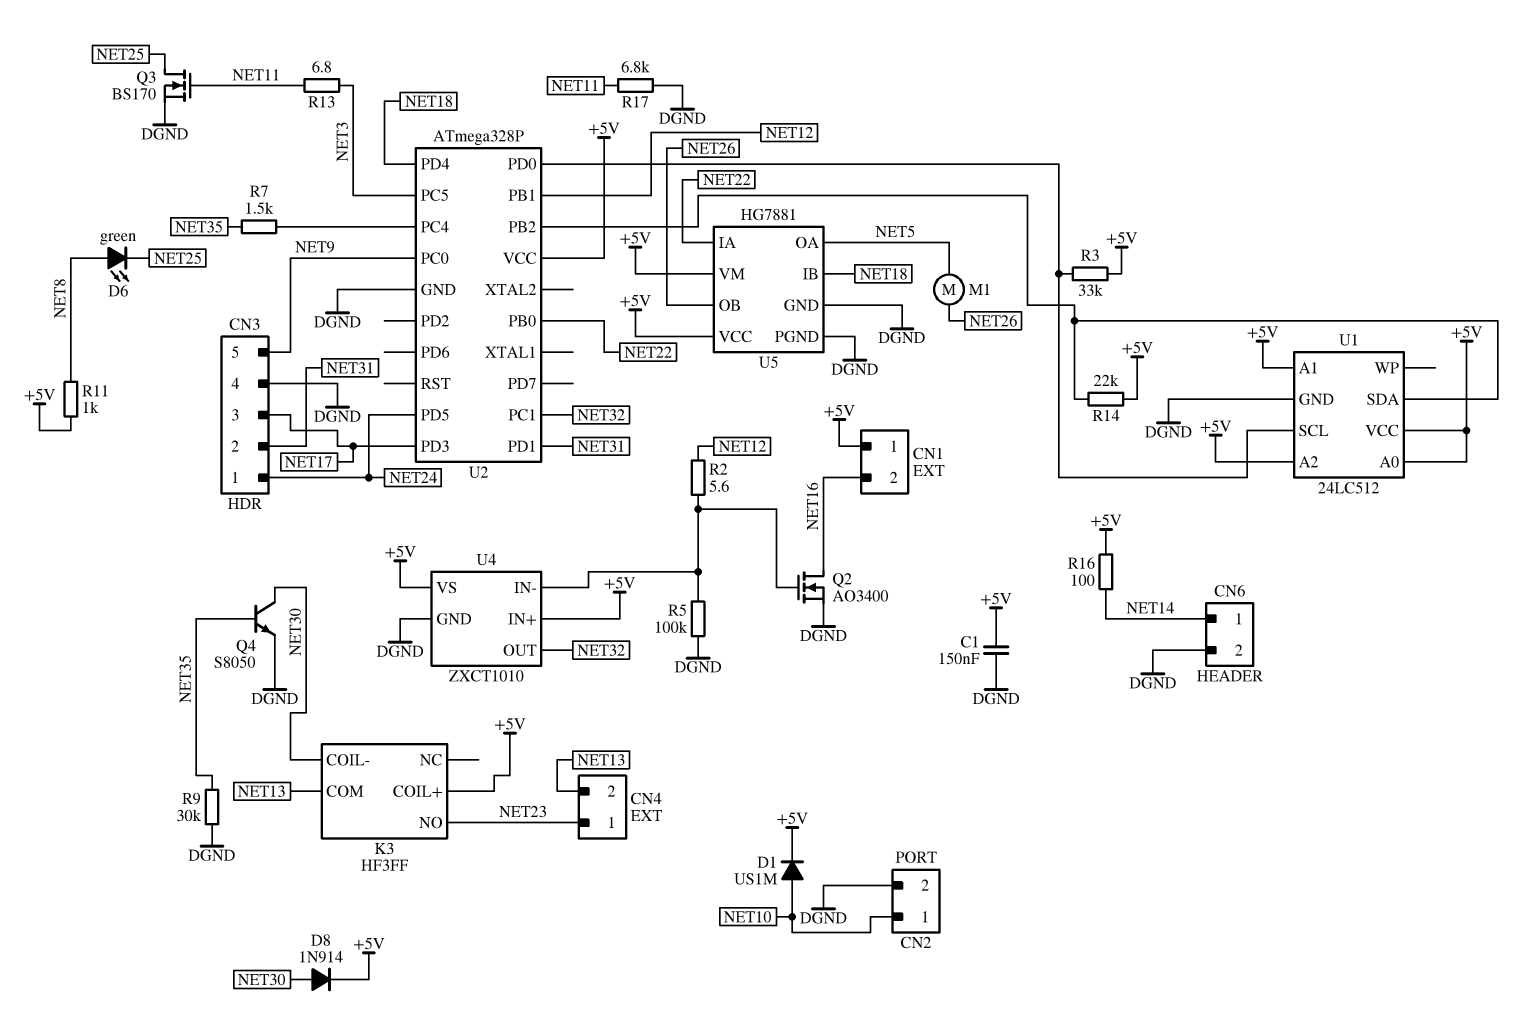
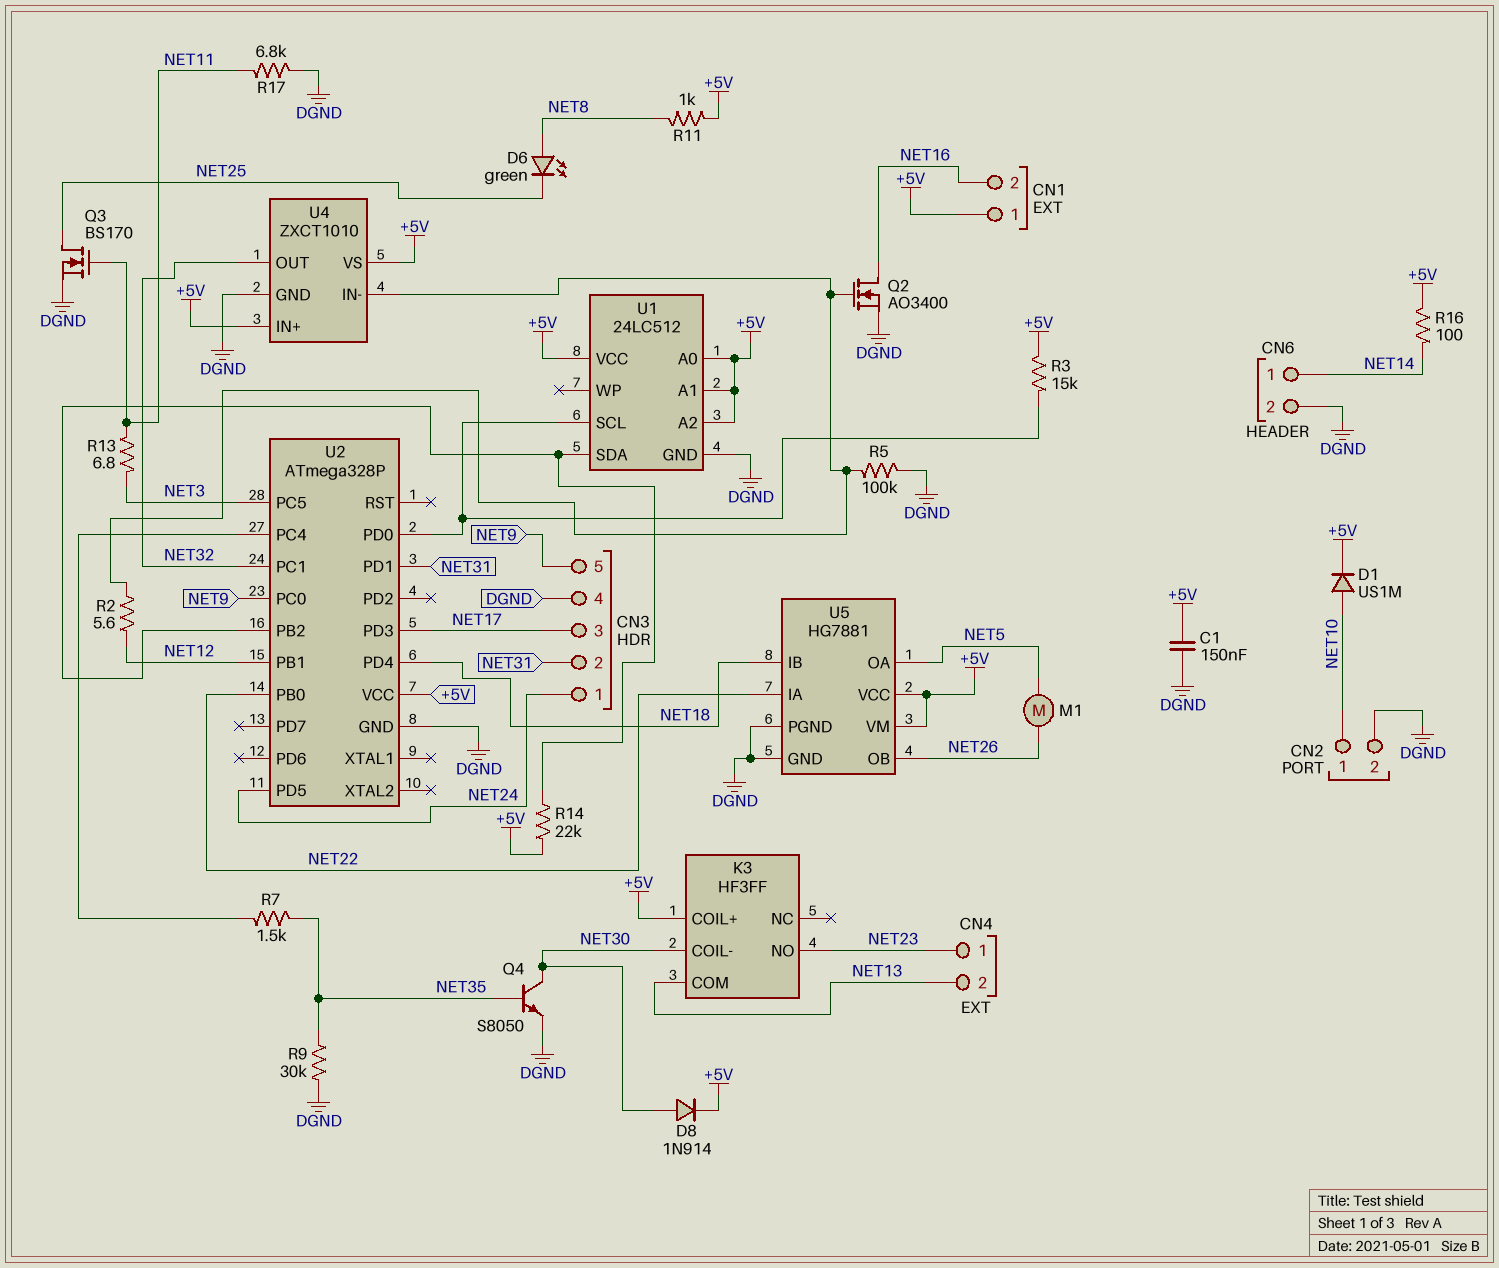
R3: 33k (+5V, U1/SCL) -> 15k (+5V, U1/SCL)

